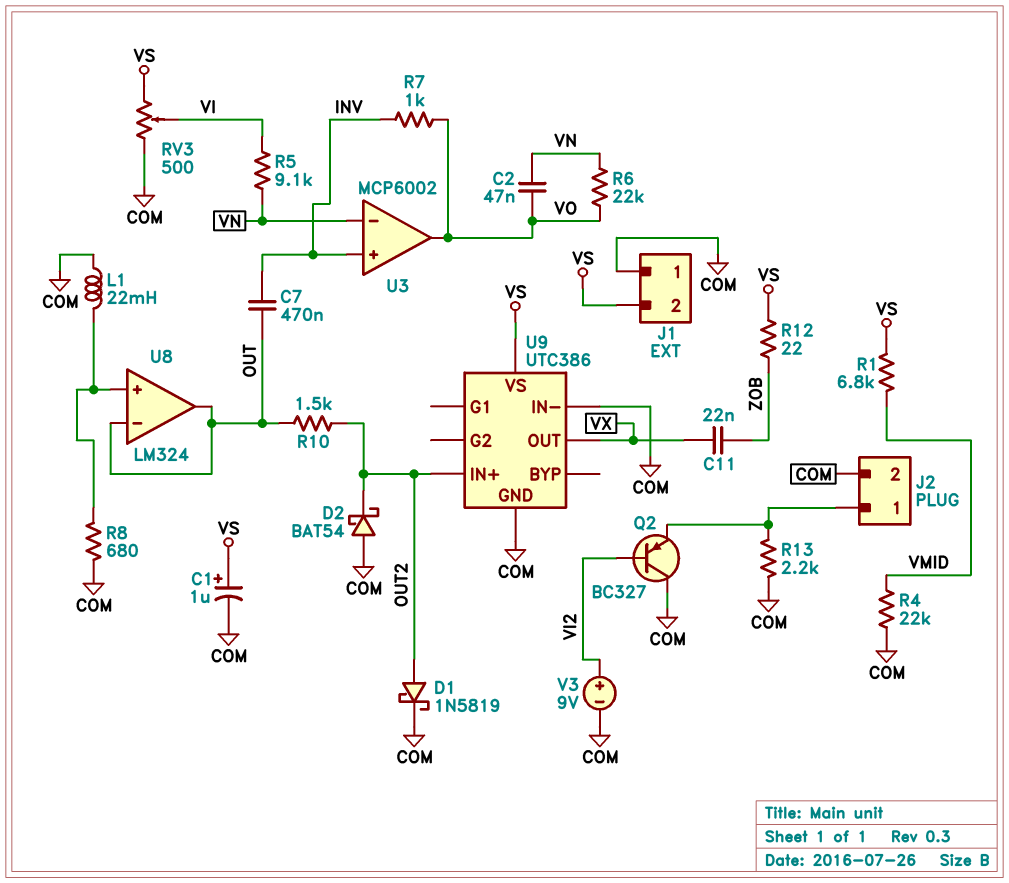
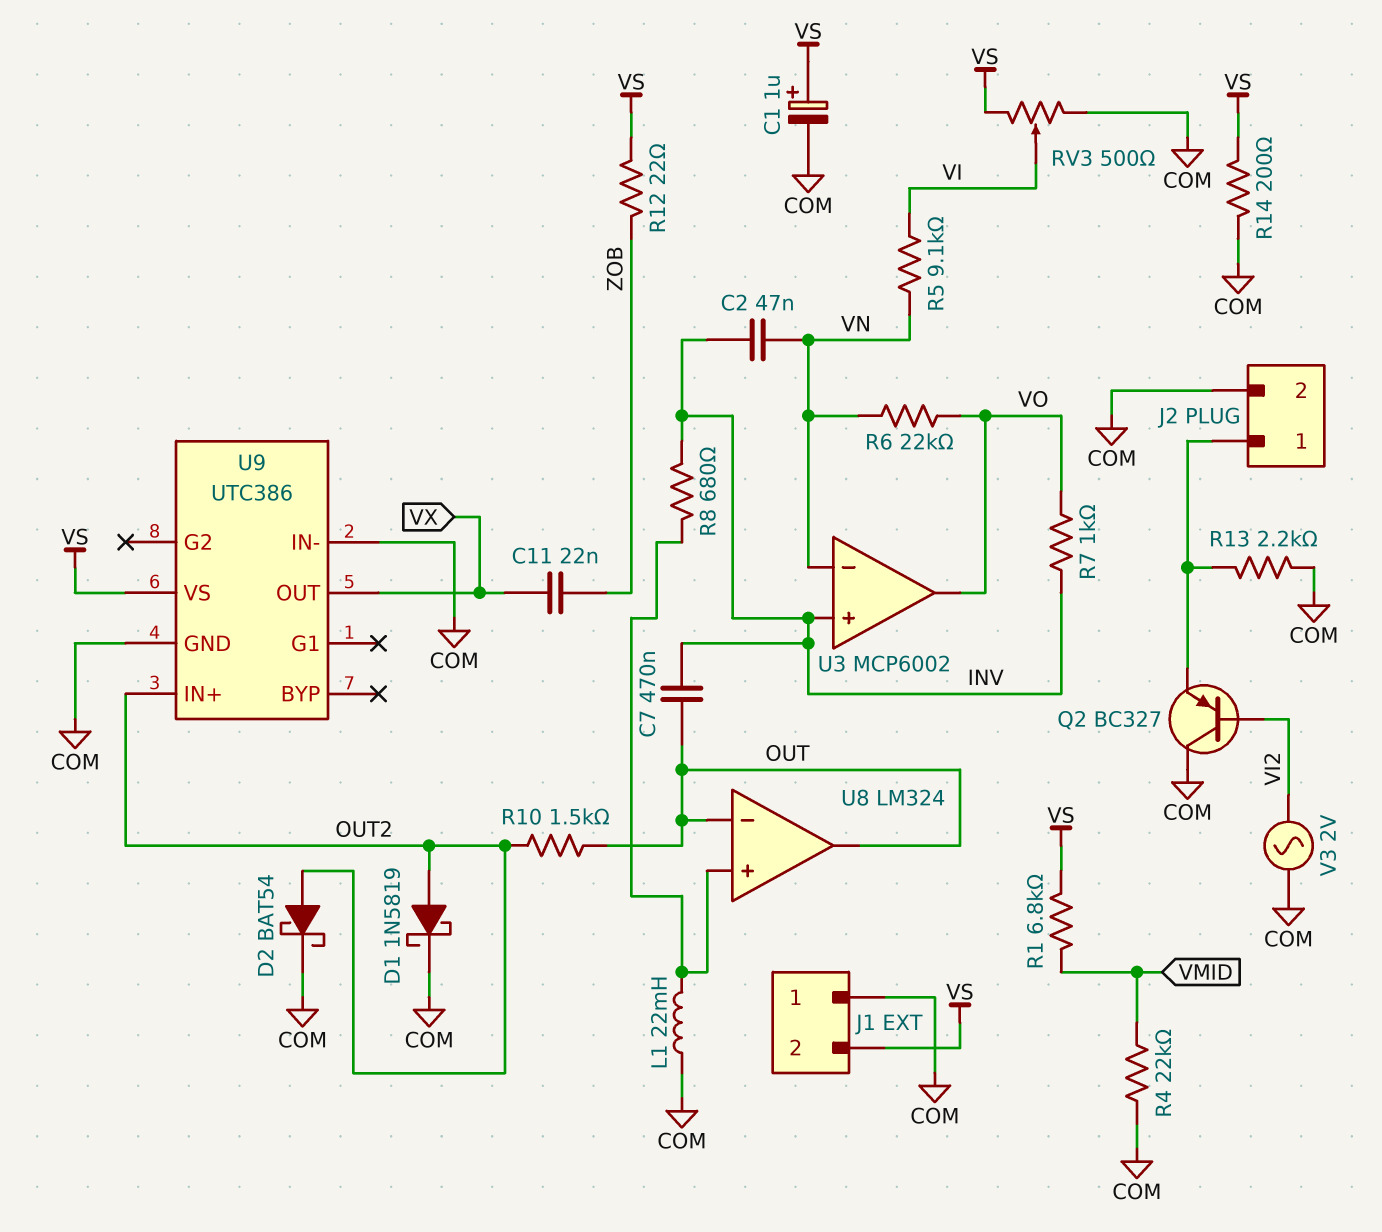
C2: 47nF (VN, VO) -> 47nF (INV, VN)
D2: schottky BAT54 (A COM, K OUT2) -> schottky BAT54 (A OUT2, K COM)
R8: 680 (COM, U8/in+) -> 680 (INV, U8/in+)
R14: none -> 200 (COM, VS)
V3: 9V (plus VI2, minus COM) -> AC 2V (COM, VI2)

